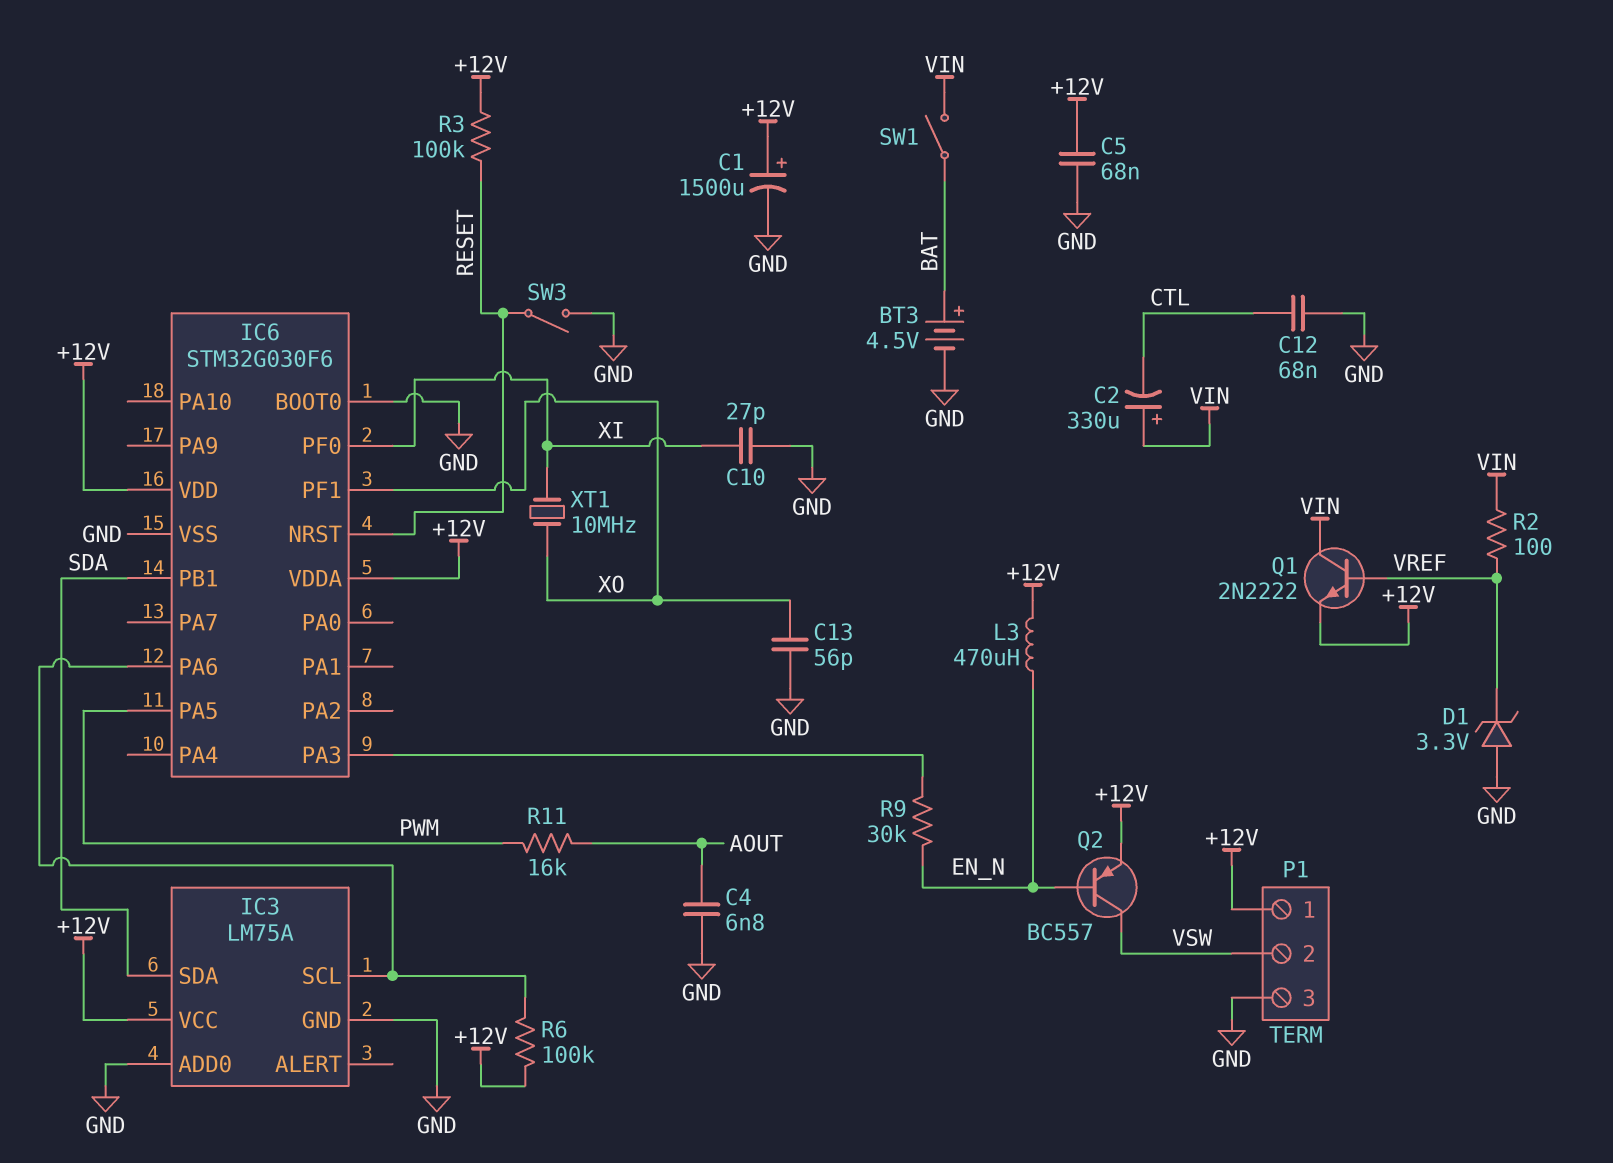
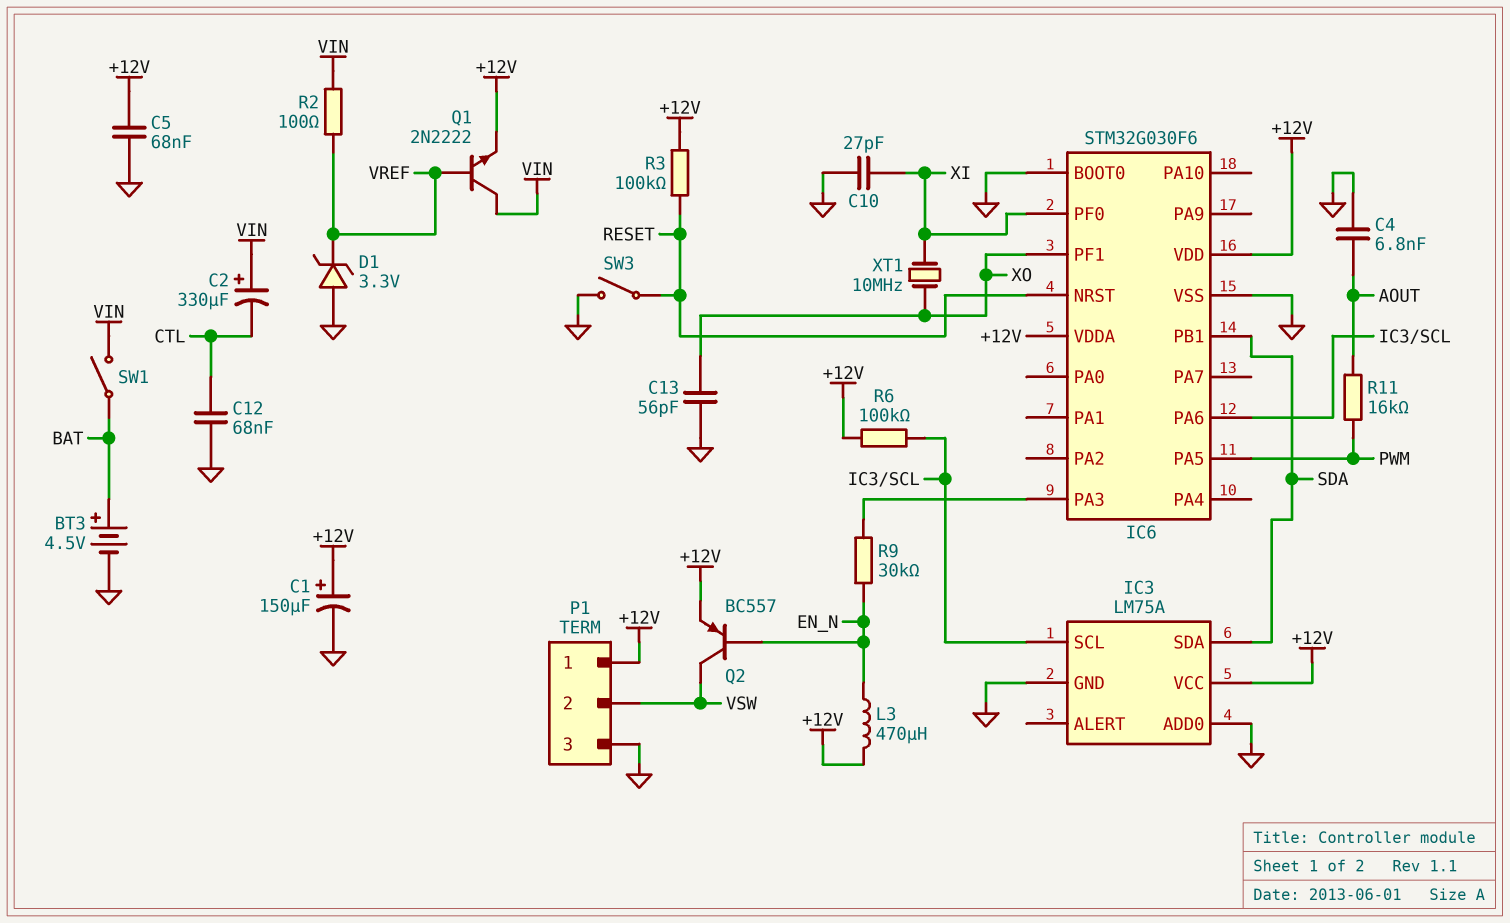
C1: 1500uF (plus +12V, minus GND) -> 150uF (plus +12V, minus GND)

